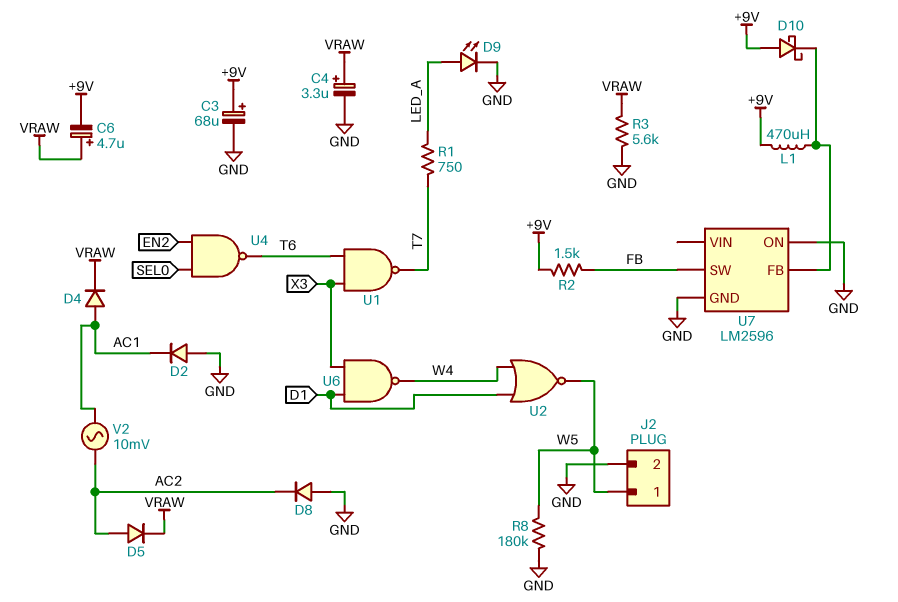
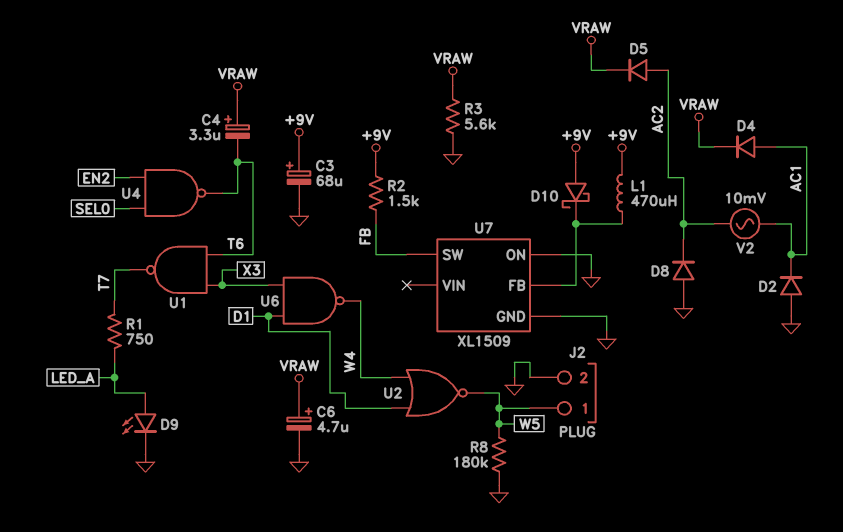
C4: 3.3uF (plus VRAW, minus GND) -> 3.3uF (plus VRAW, minus T6)
C6: 4.7uF (plus VRAW, minus +9V) -> 4.7uF (plus VRAW, minus GND)
U7: LM2596 -> XL1509

